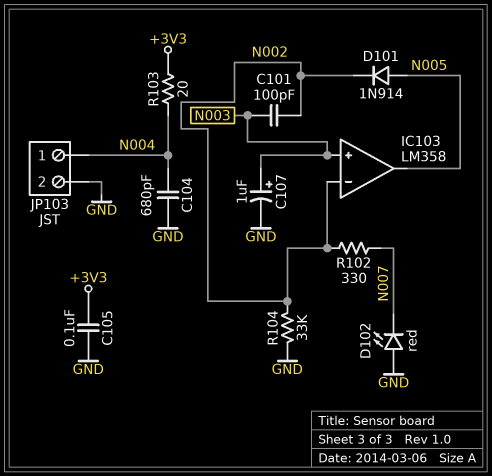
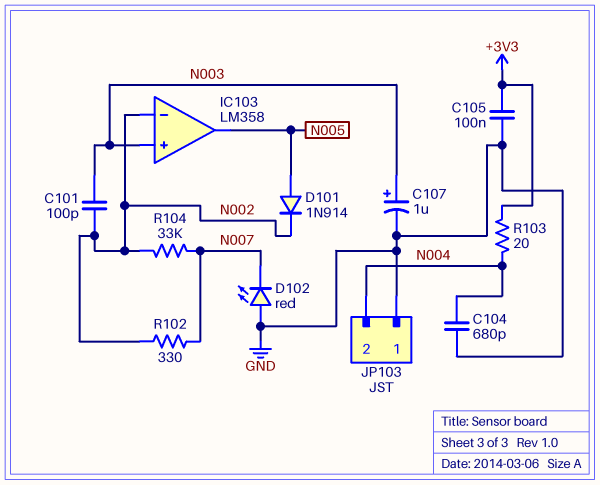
JP103 pin 1: N004 -> GND
JP103 pin 2: GND -> N004
R104: 33k (GND, N002) -> 33k (N002, N007)

